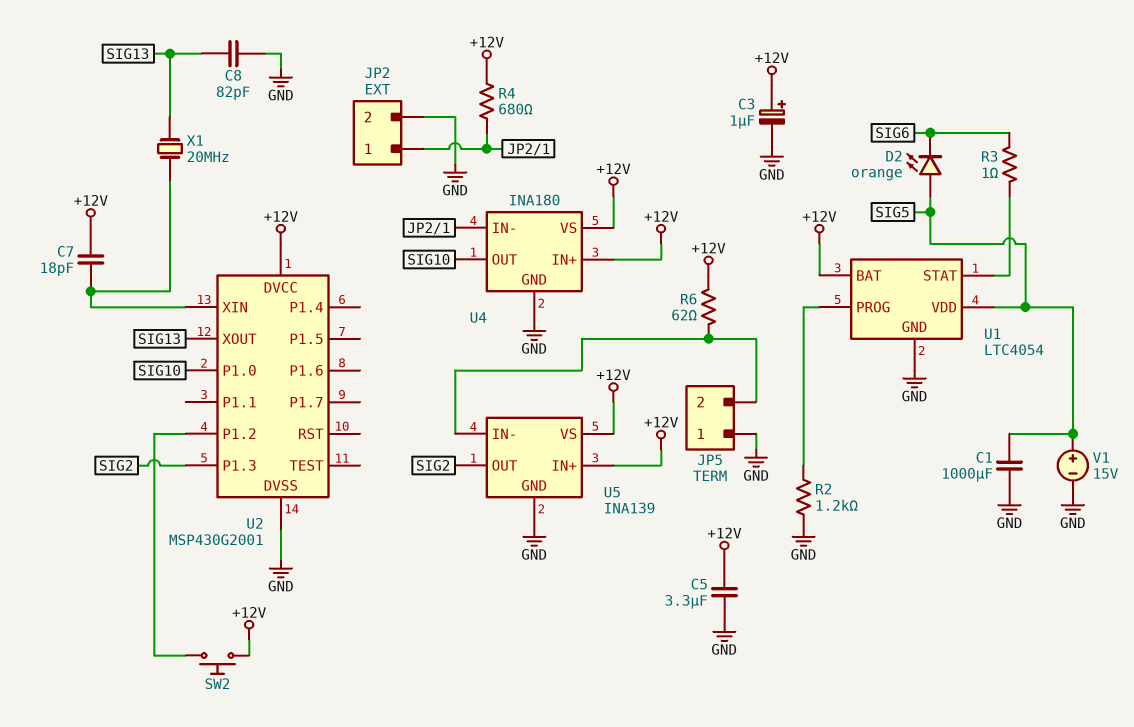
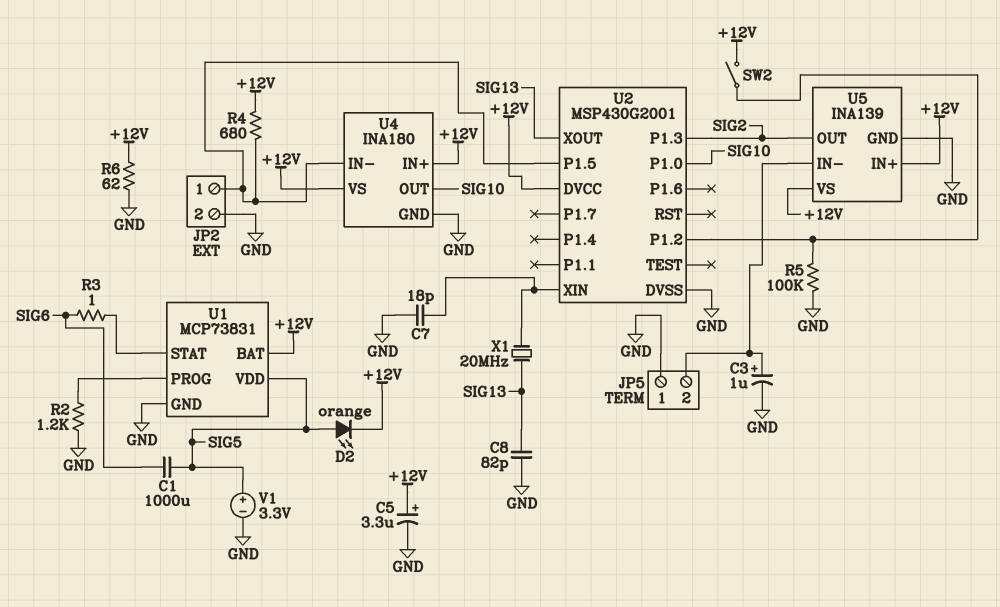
C1: 1000uF (GND, SIG5) -> 1000uF (SIG5, SIG6)
C3: 1uF (plus +12V, minus GND) -> 1uF (plus JP5/2, minus GND)
C5: 3.3uF (+12V, GND) -> 3.3uF (plus +12V, minus GND)
C7: 18pF (+12V, U2/XIN) -> 18pF (GND, U2/XIN)
D2: LED orange (A SIG5, K SIG6) -> LED orange (A SIG5, K +12V)
R5: none -> 100k (GND, U2/P1.2)
R6: 62 (+12V, JP5/2) -> 62 (+12V, GND)
SW2: button (+12V, U2/P1.2) -> switch (+12V, U2/P1.2)
U1: LTC4054 -> MCP73831
U2 pin P1.5: none -> JP2/1
V1: 15V (plus SIG5, minus GND) -> 3.3V (plus SIG5, minus GND)

